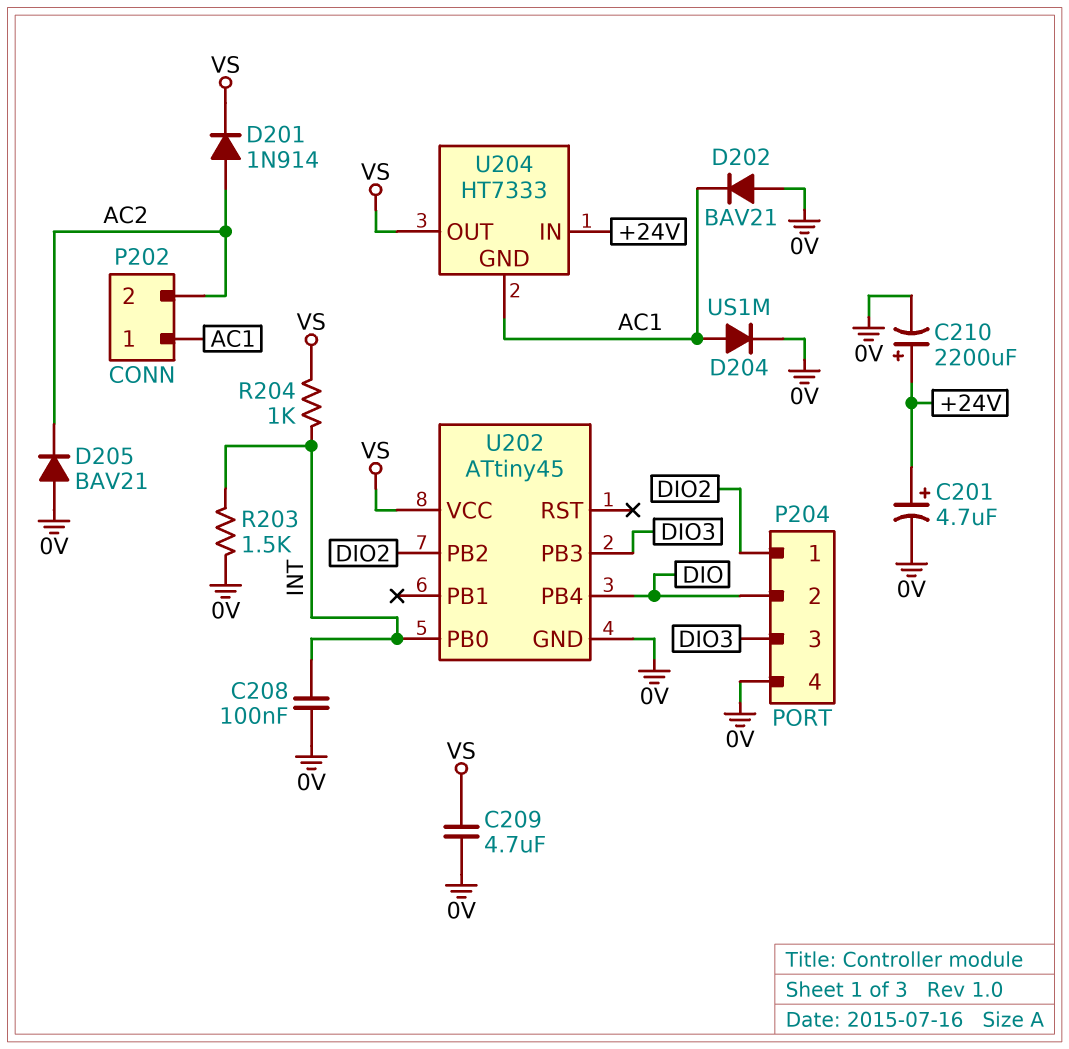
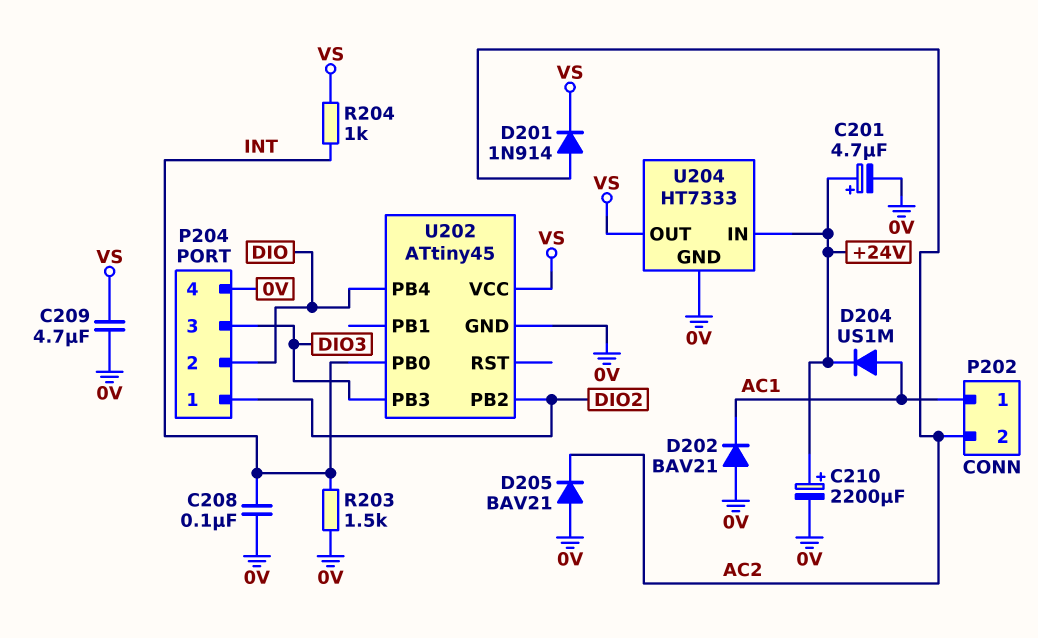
D204: diode US1M (A AC1, K 0V) -> diode US1M (A AC1, K +24V)
U204 pin GND: AC1 -> 0V

